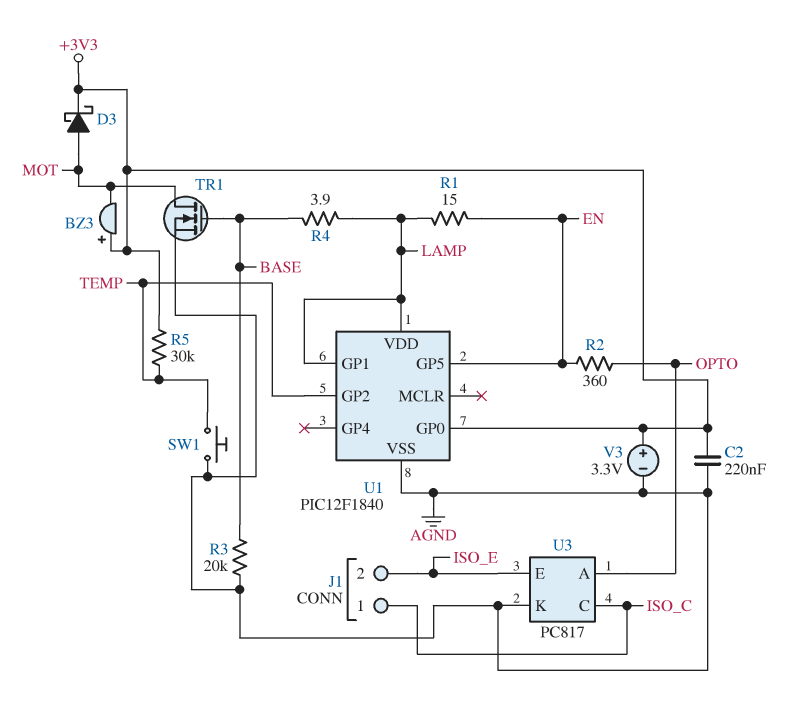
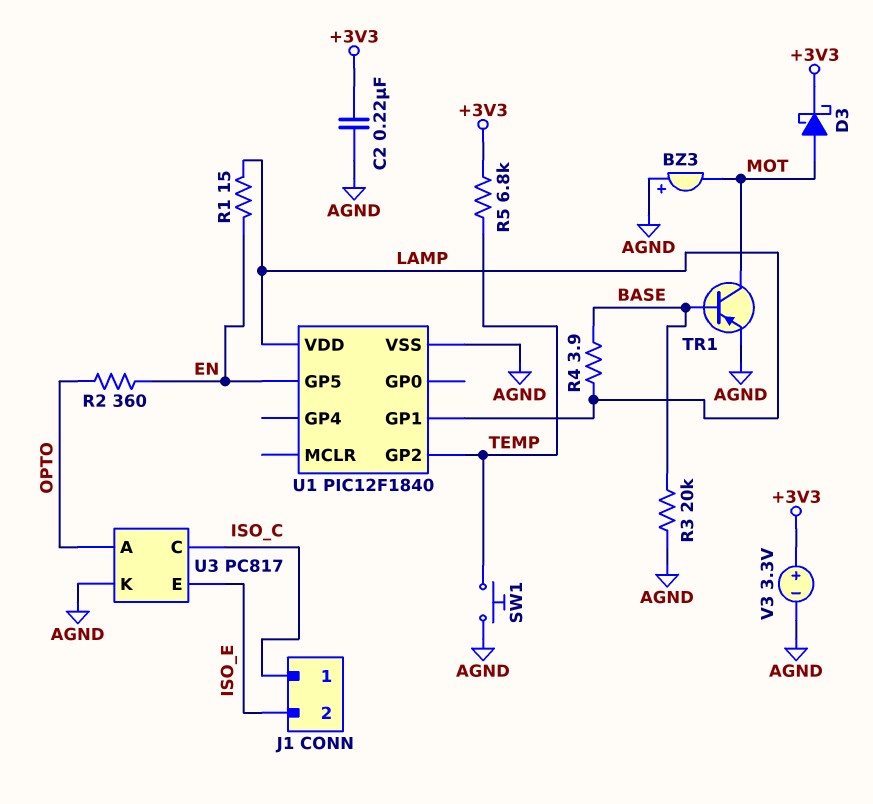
BZ3: buzzer (plus +3V3, minus MOT) -> buzzer (plus AGND, minus MOT)
R5: 30k (+3V3, TEMP) -> 6.8k (+3V3, TEMP)
TR1: NMOS (G BASE, D MOT, S AGND) -> PNP (B BASE, C MOT, E AGND)
U1 pin GP0: +3V3 -> none

